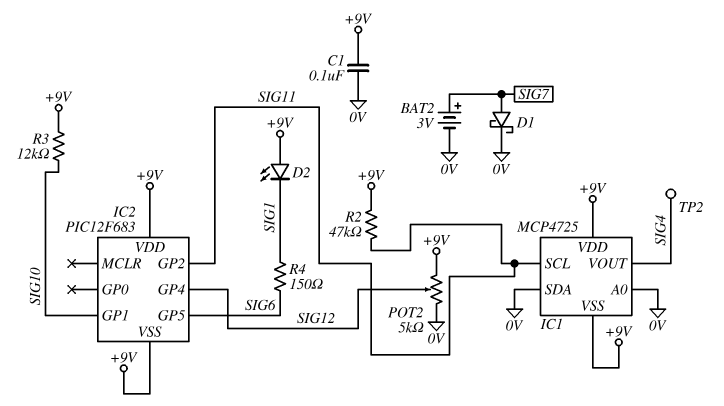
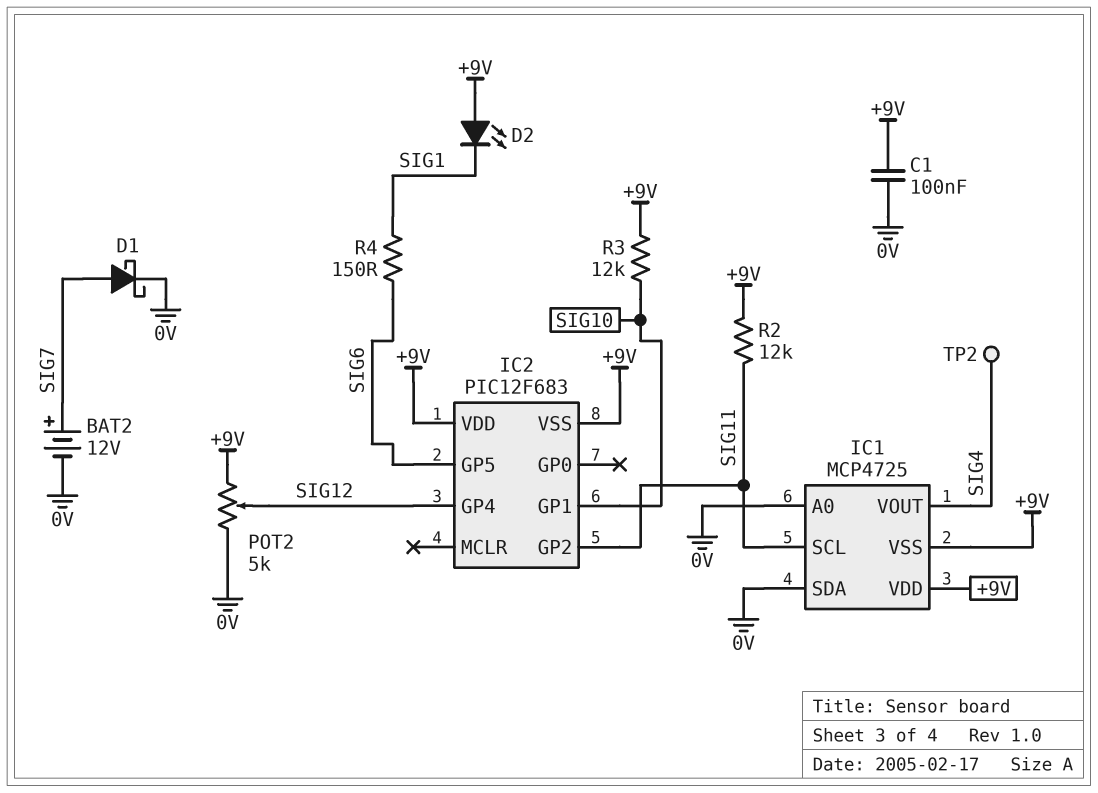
BAT2: 3V (plus SIG7, minus 0V) -> 12V (plus SIG7, minus 0V)
R2: 47k (+9V, SIG11) -> 12k (+9V, SIG11)

